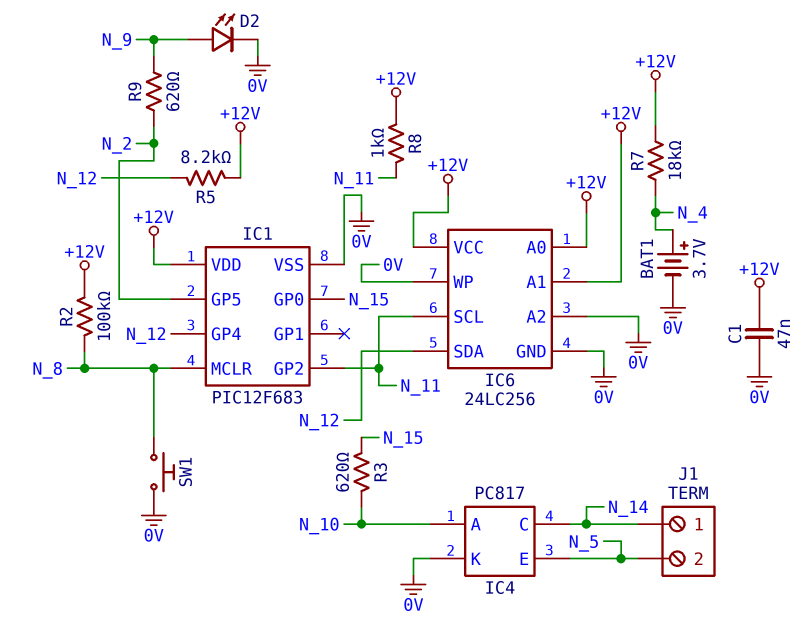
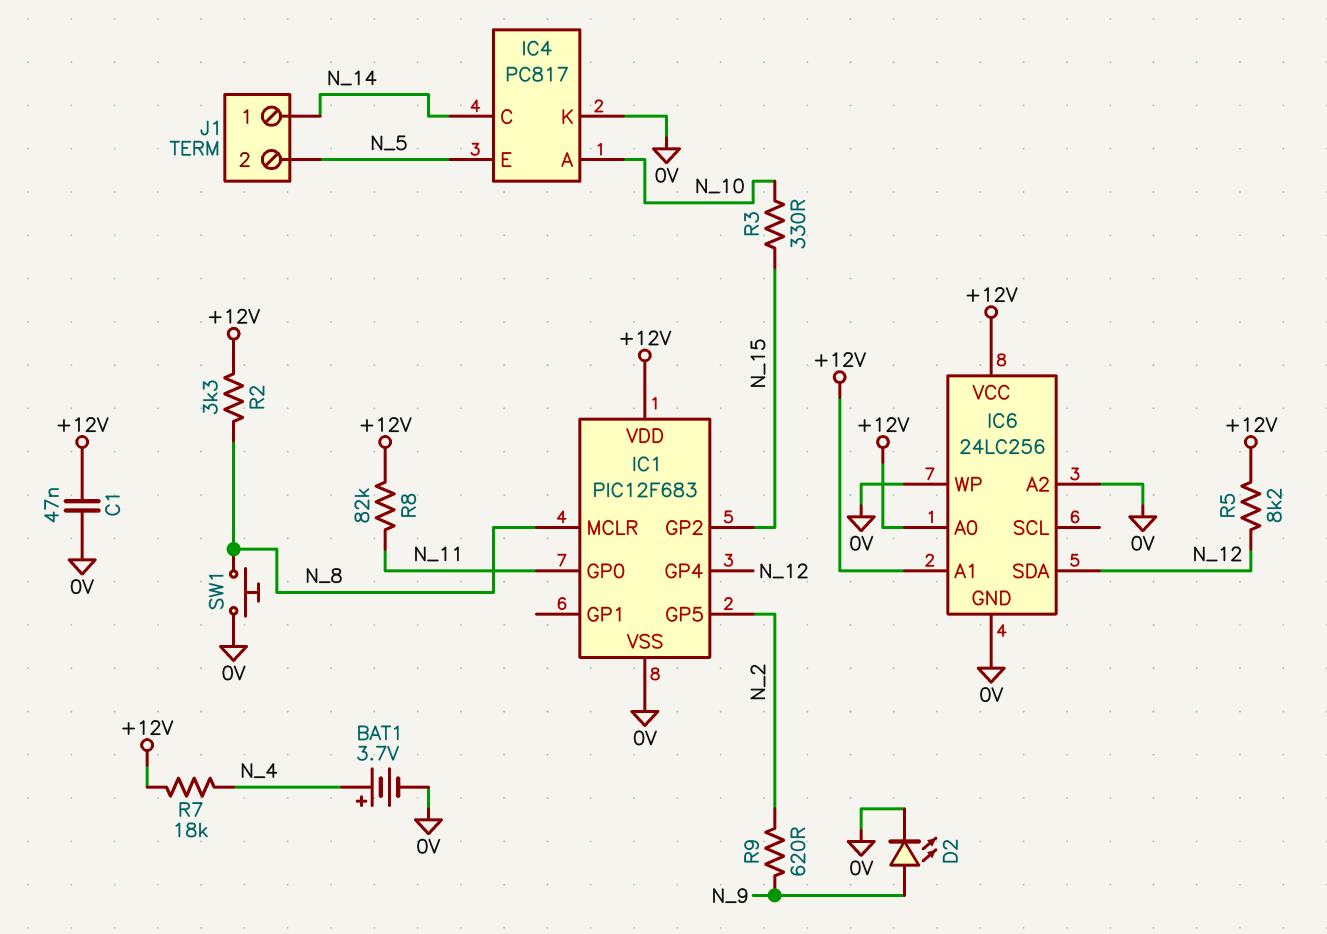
IC1 pin GP0: N_15 -> N_11
IC1 pin GP2: N_11 -> N_15
IC6 pin SCL: N_11 -> none
R2: 100k (+12V, N_8) -> 3.3k (+12V, N_8)
R3: 620 (N_10, N_15) -> 330 (N_10, N_15)
R8: 1k (+12V, N_11) -> 82k (+12V, N_11)

